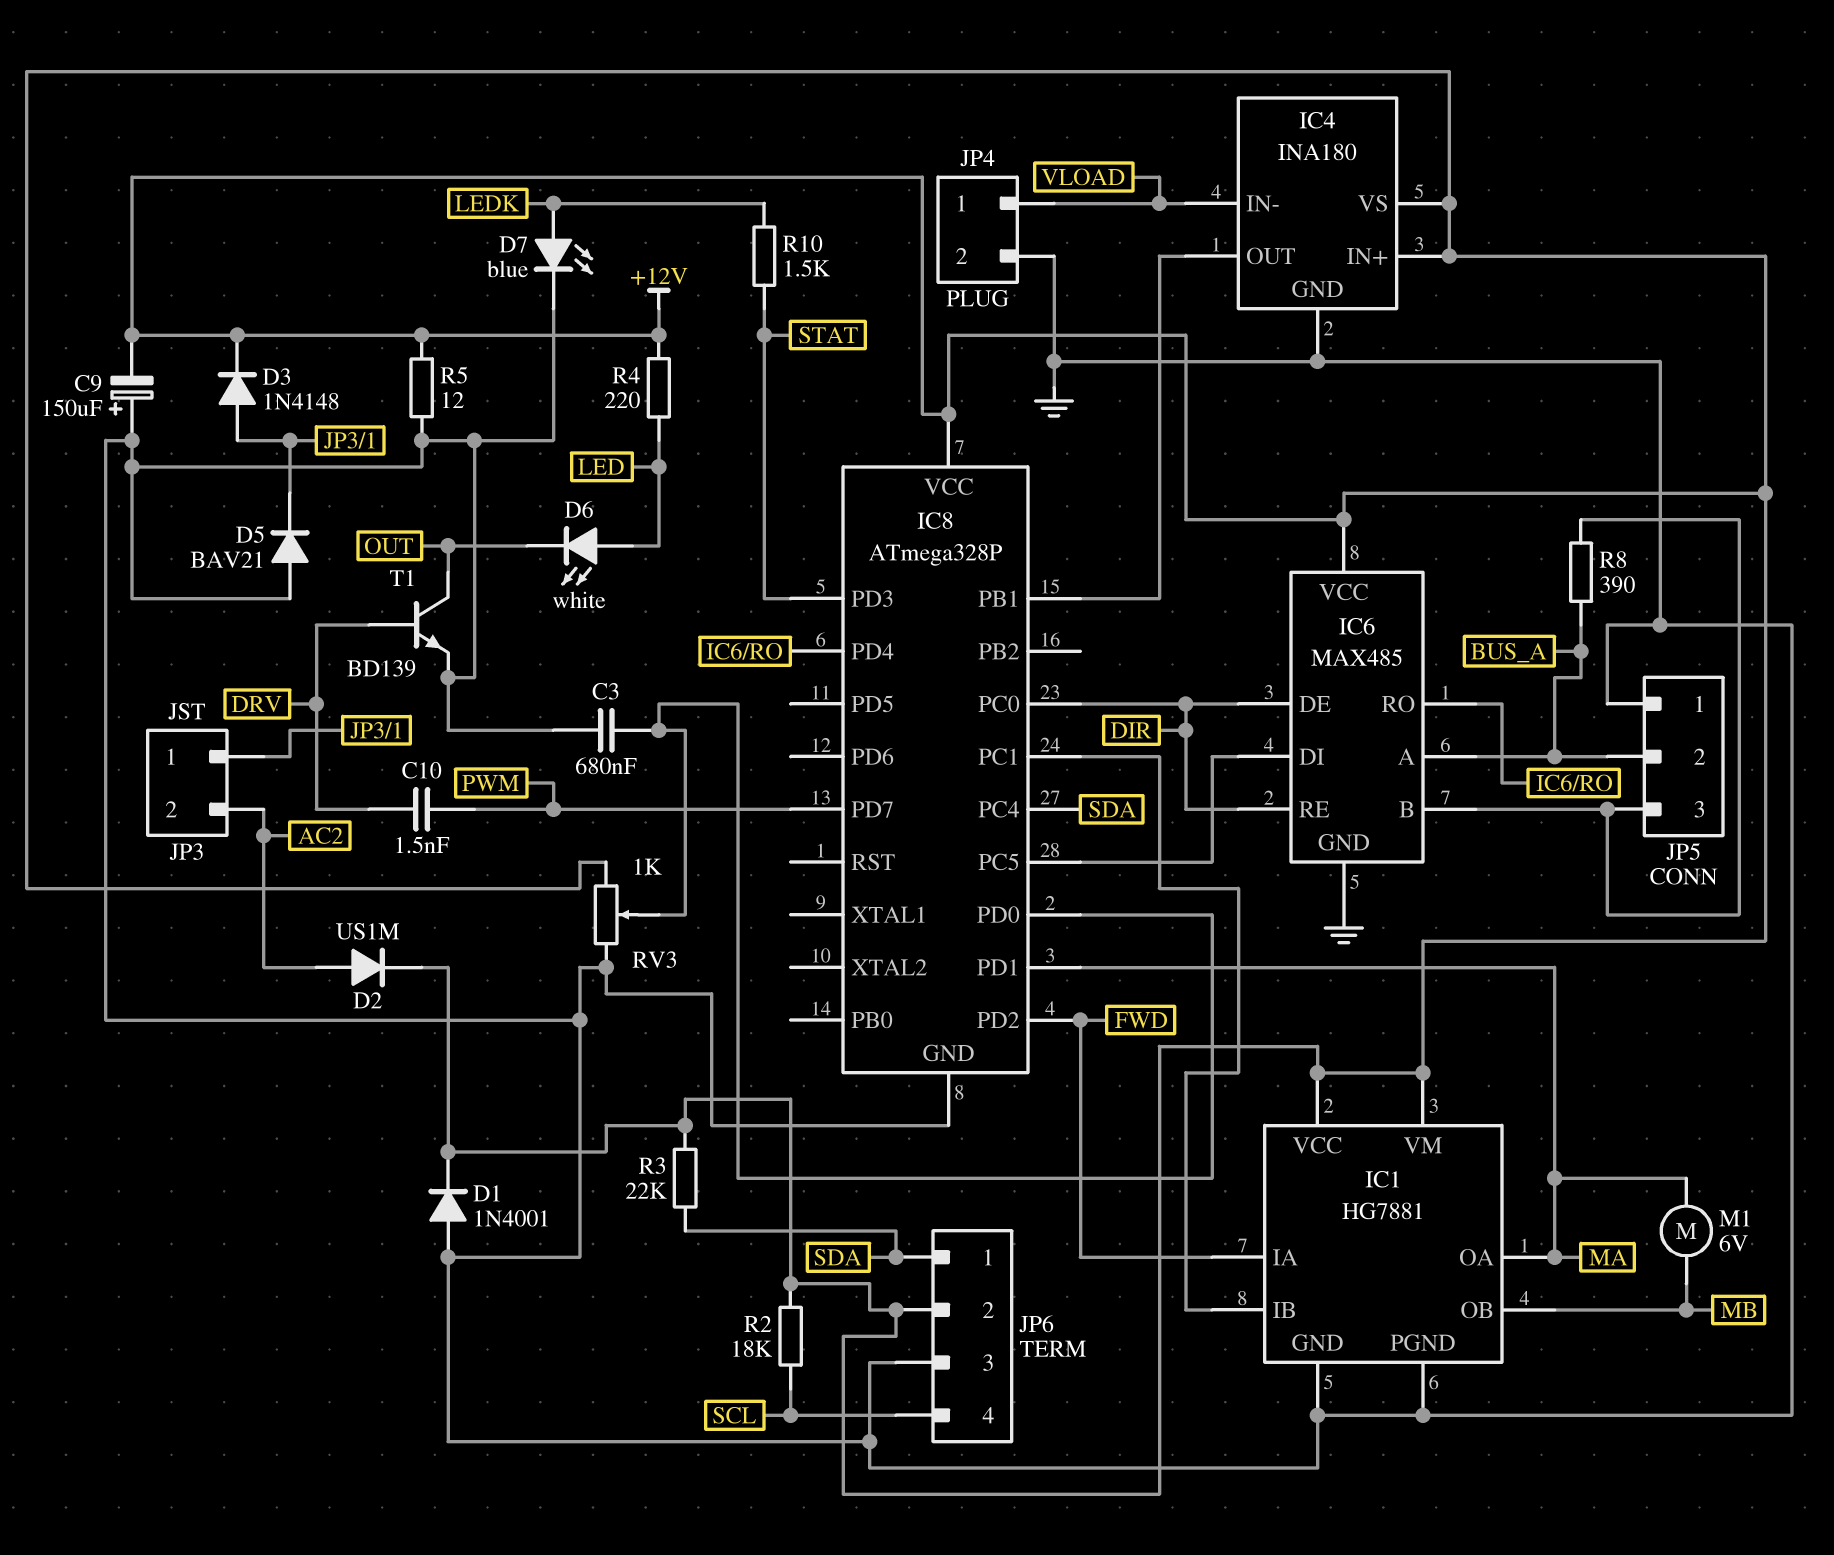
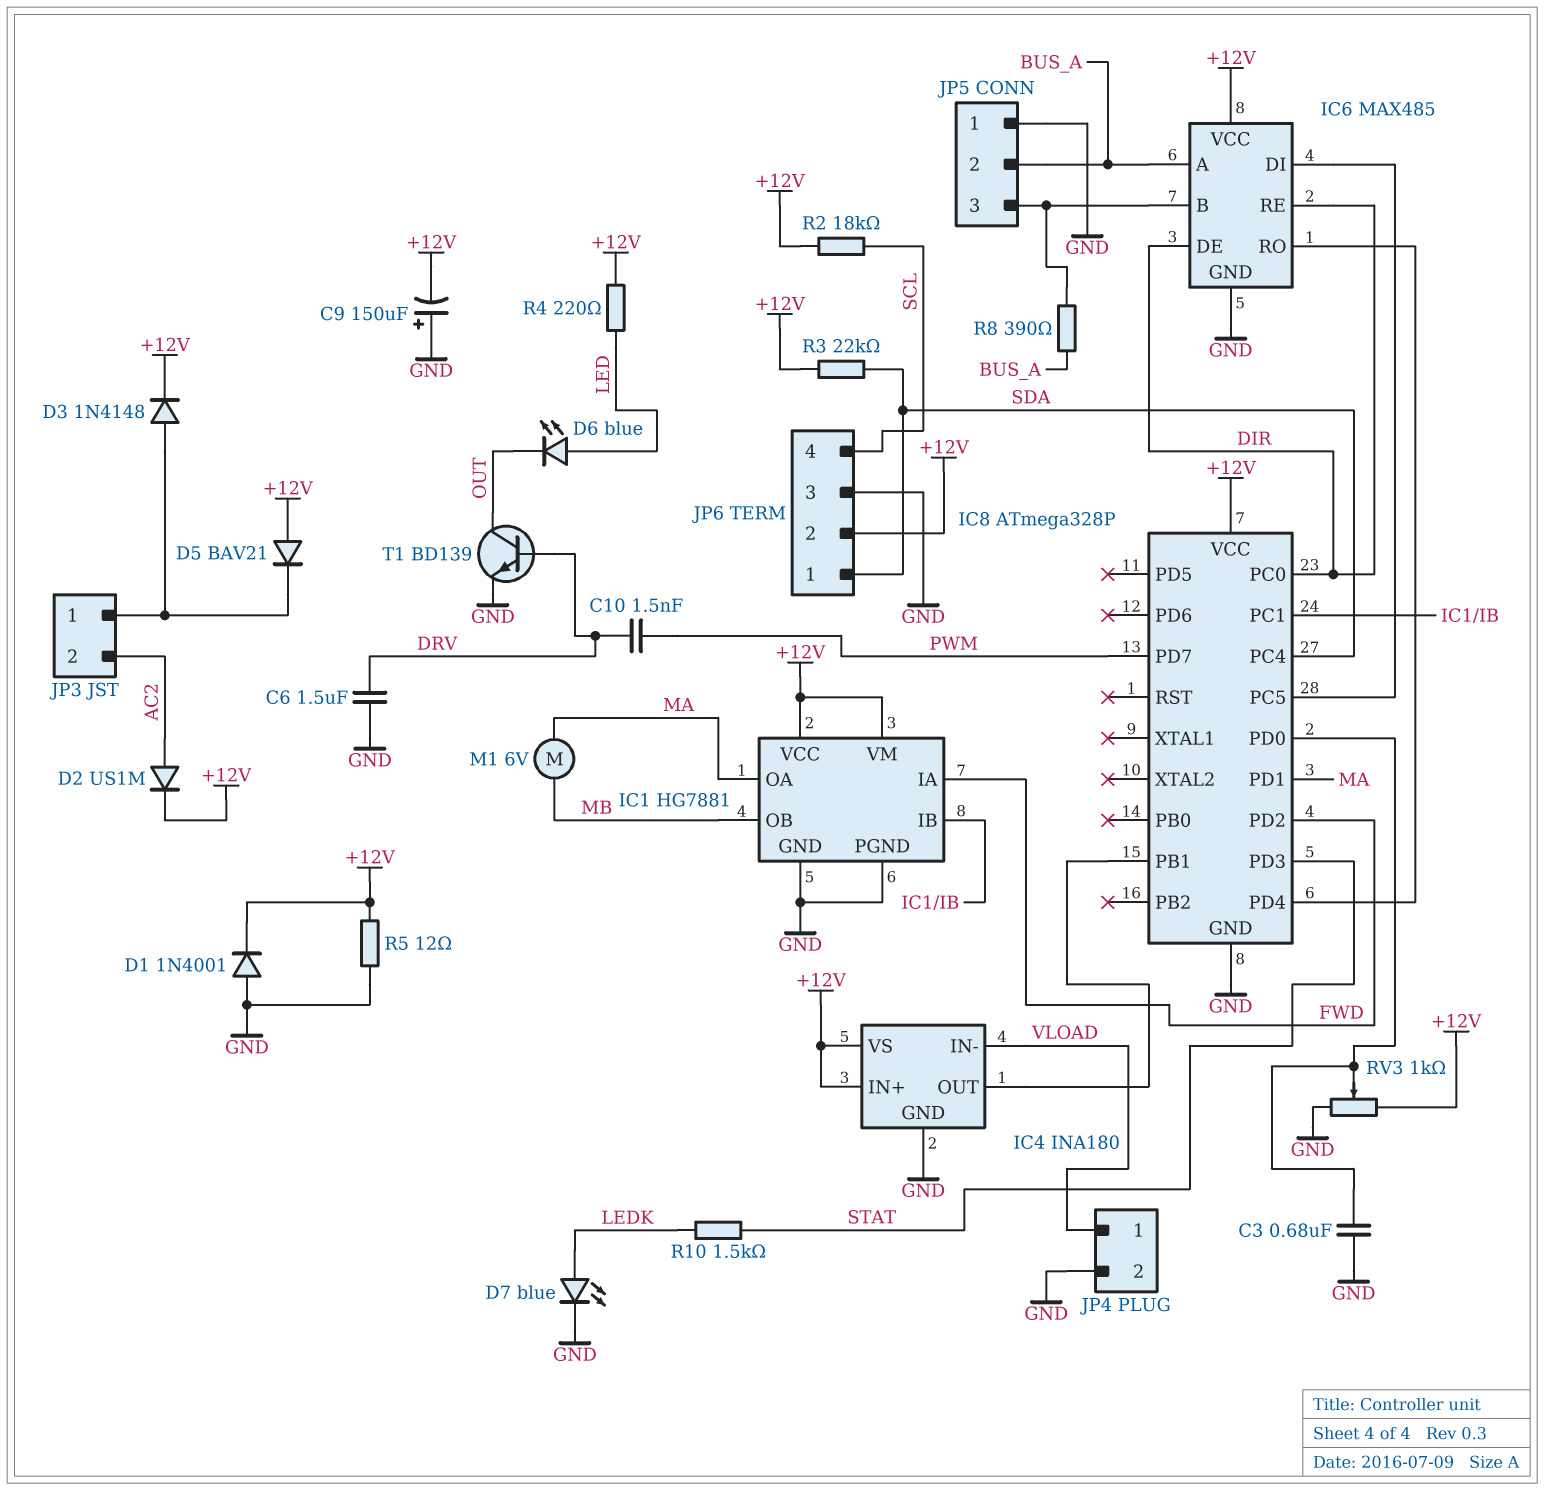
C6: none -> 1.5uF (DRV, GND)
D5: diode BAV21 (A GND, K JP3/1) -> diode BAV21 (A +12V, K JP3/1)
D6: LED white (A LED, K OUT) -> LED blue (A LED, K OUT)

